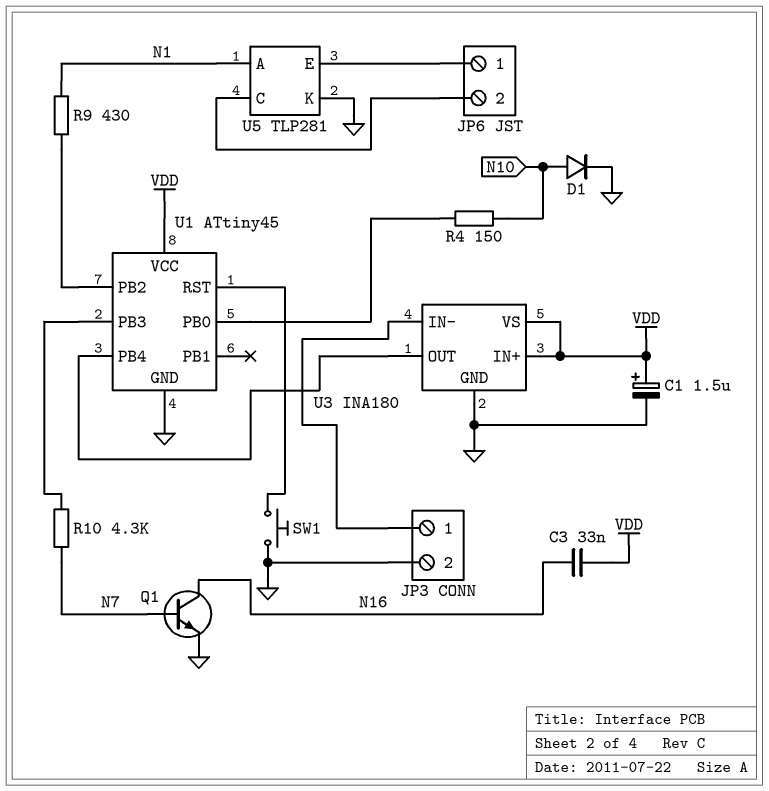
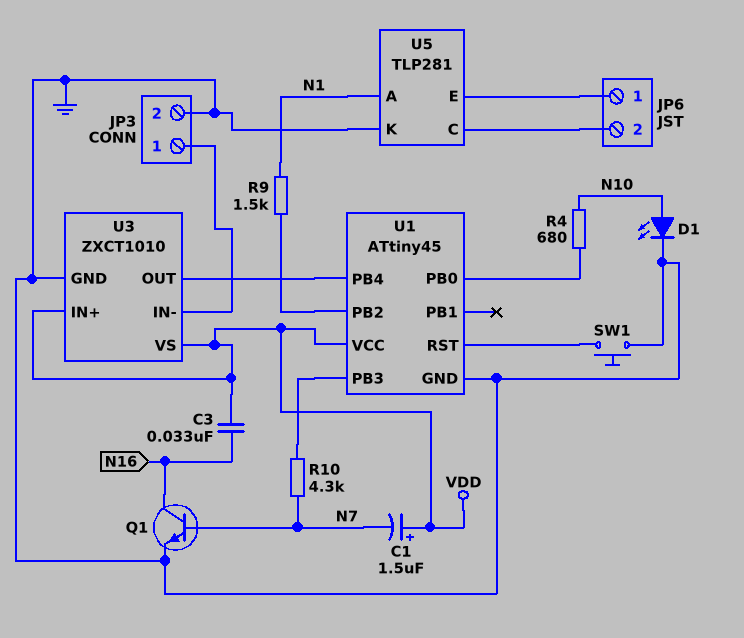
C1: 1.5uF (plus VDD, minus GND) -> 1.5uF (plus VDD, minus N7)
D1: diode (A N10, K GND) -> LED (A N10, K GND)
R4: 150 (N10, U1/PB0) -> 680 (N10, U1/PB0)
R9: 430 (N1, U1/PB2) -> 1.5k (N1, U1/PB2)
U3: INA180 -> ZXCT1010

